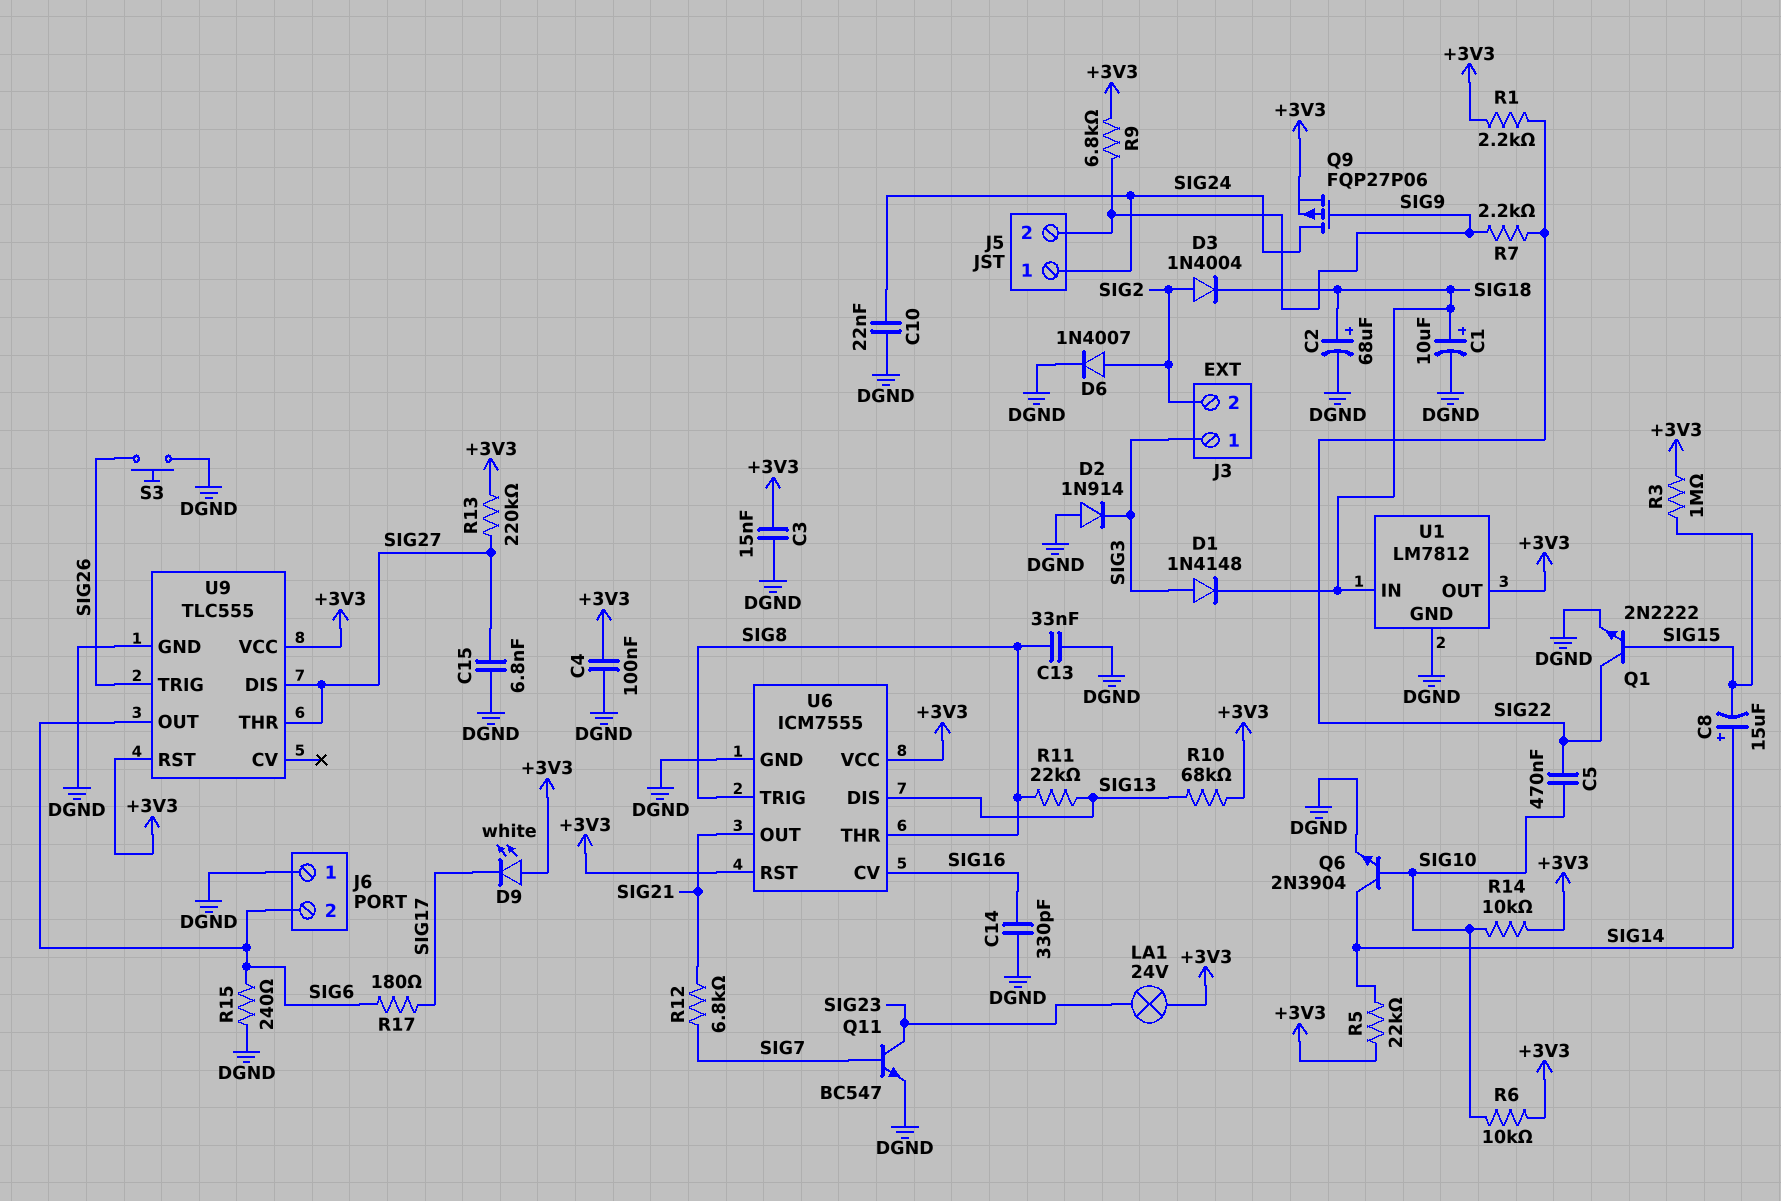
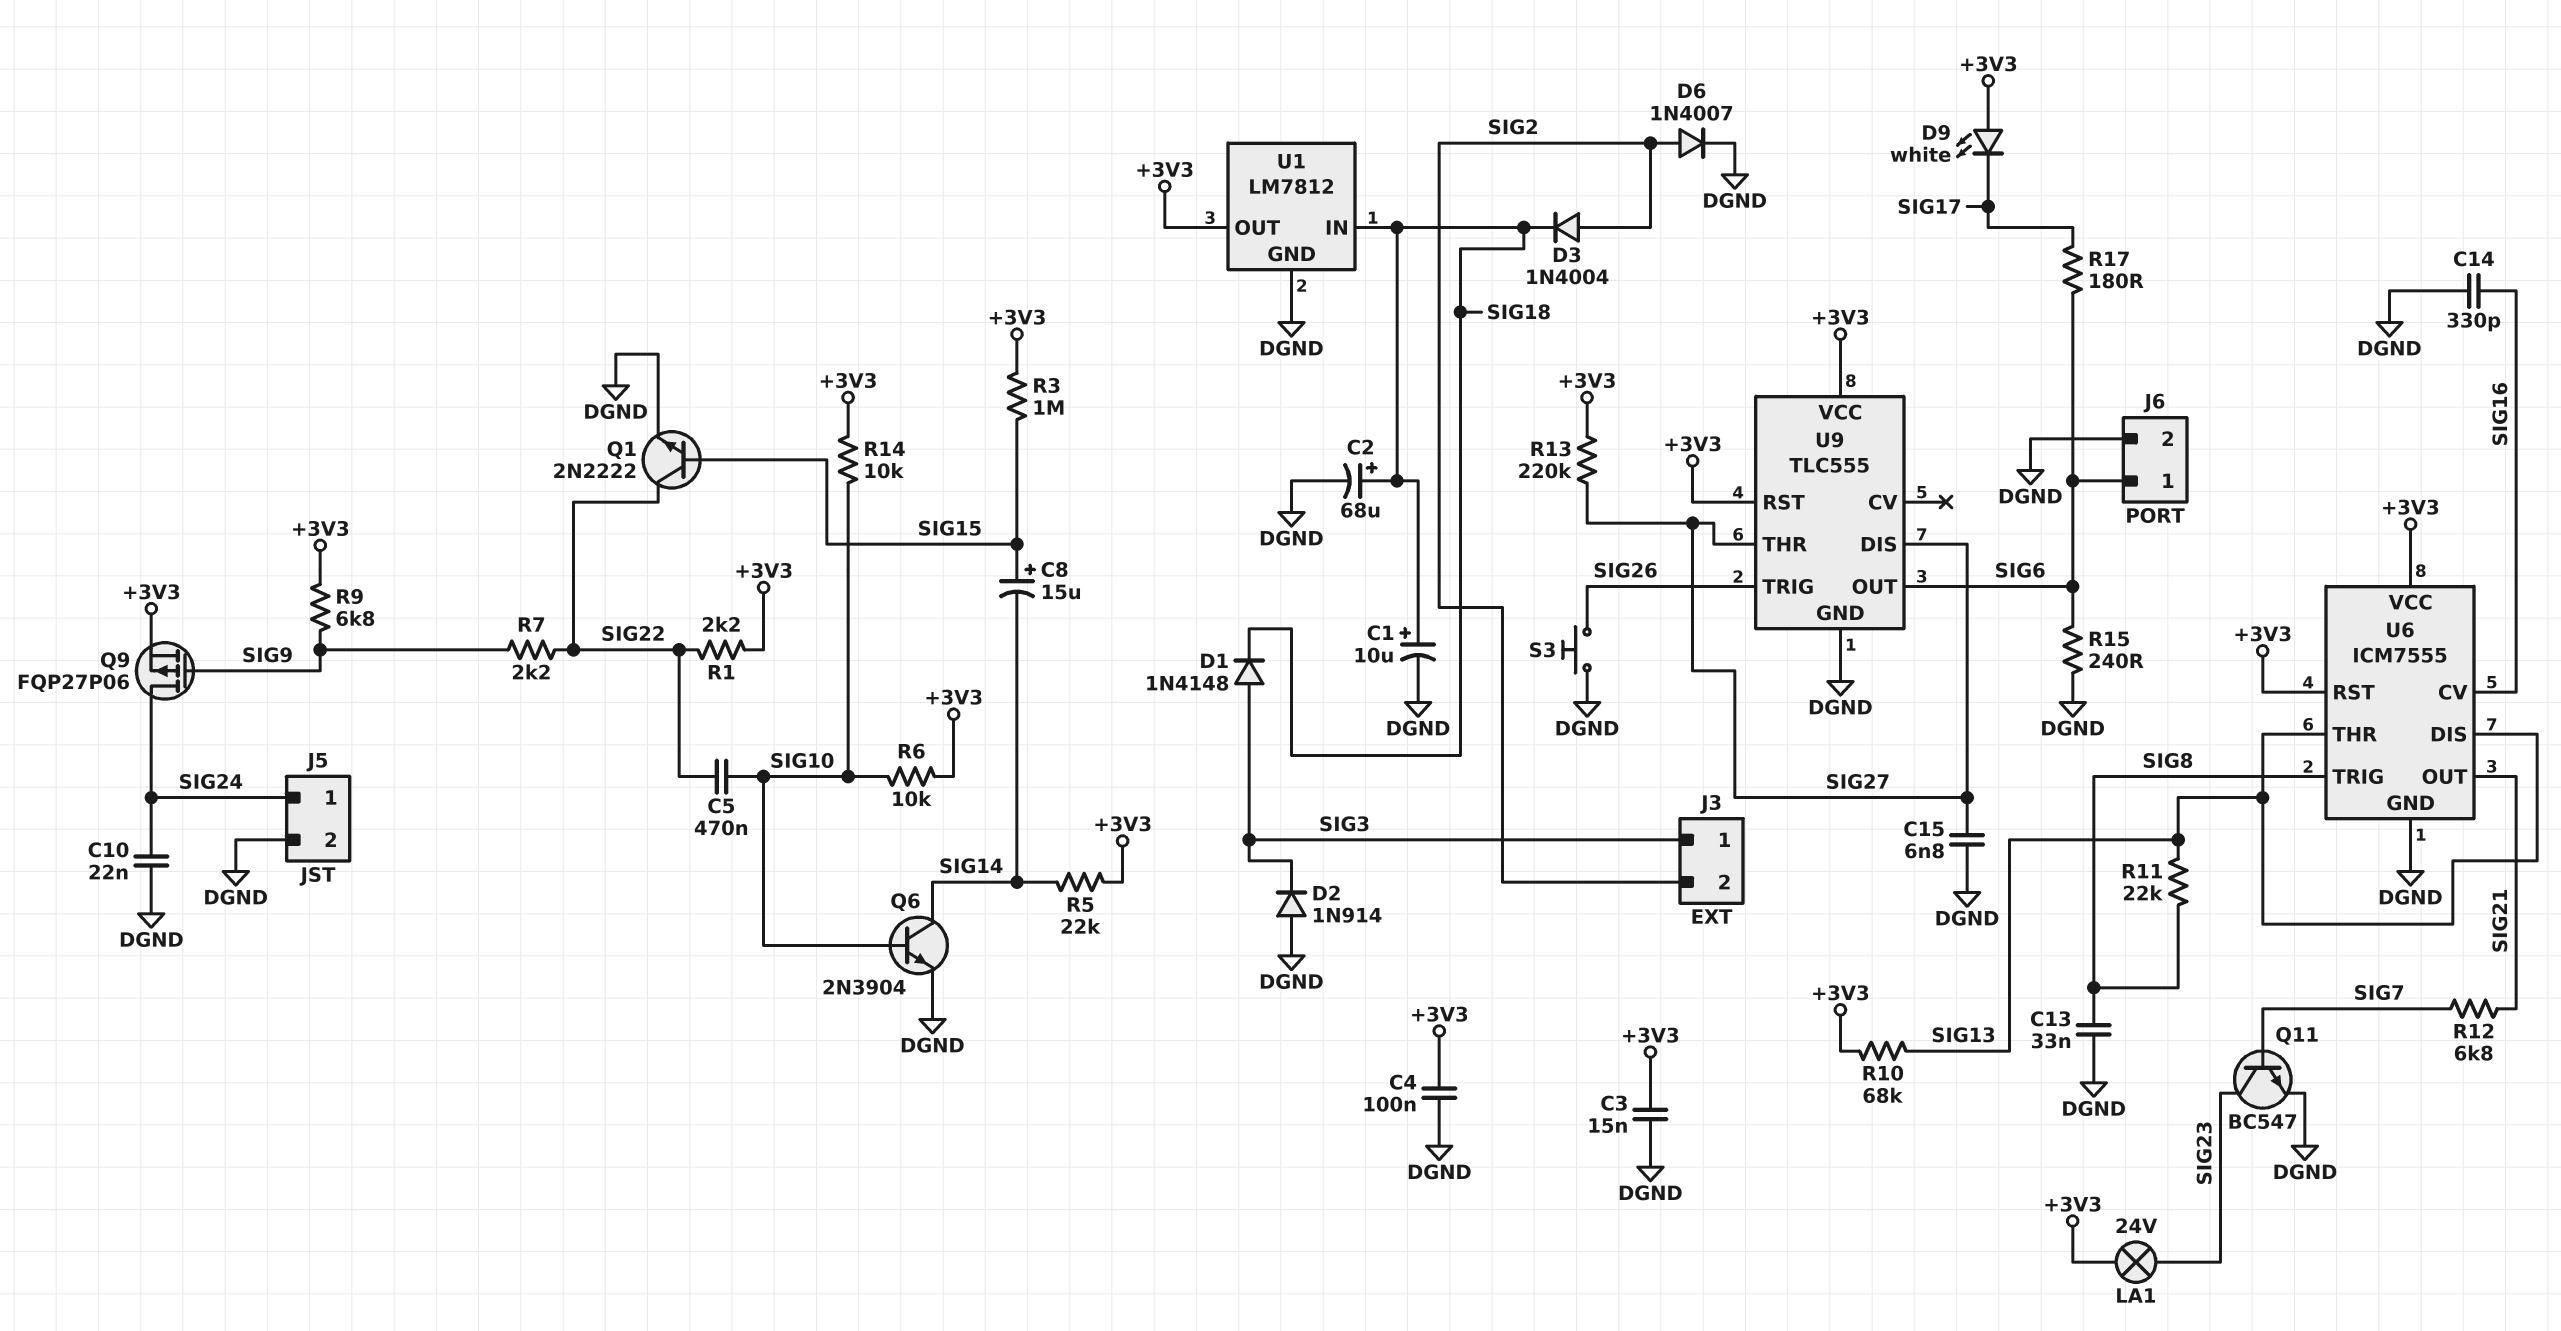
C8: 15uF (plus SIG14, minus SIG15) -> 15uF (plus SIG15, minus SIG14)
J5 pin 2: SIG9 -> DGND
J6 pin 1: DGND -> SIG6
J6 pin 2: SIG6 -> DGND
U6 pin THR: SIG8 -> SIG13

